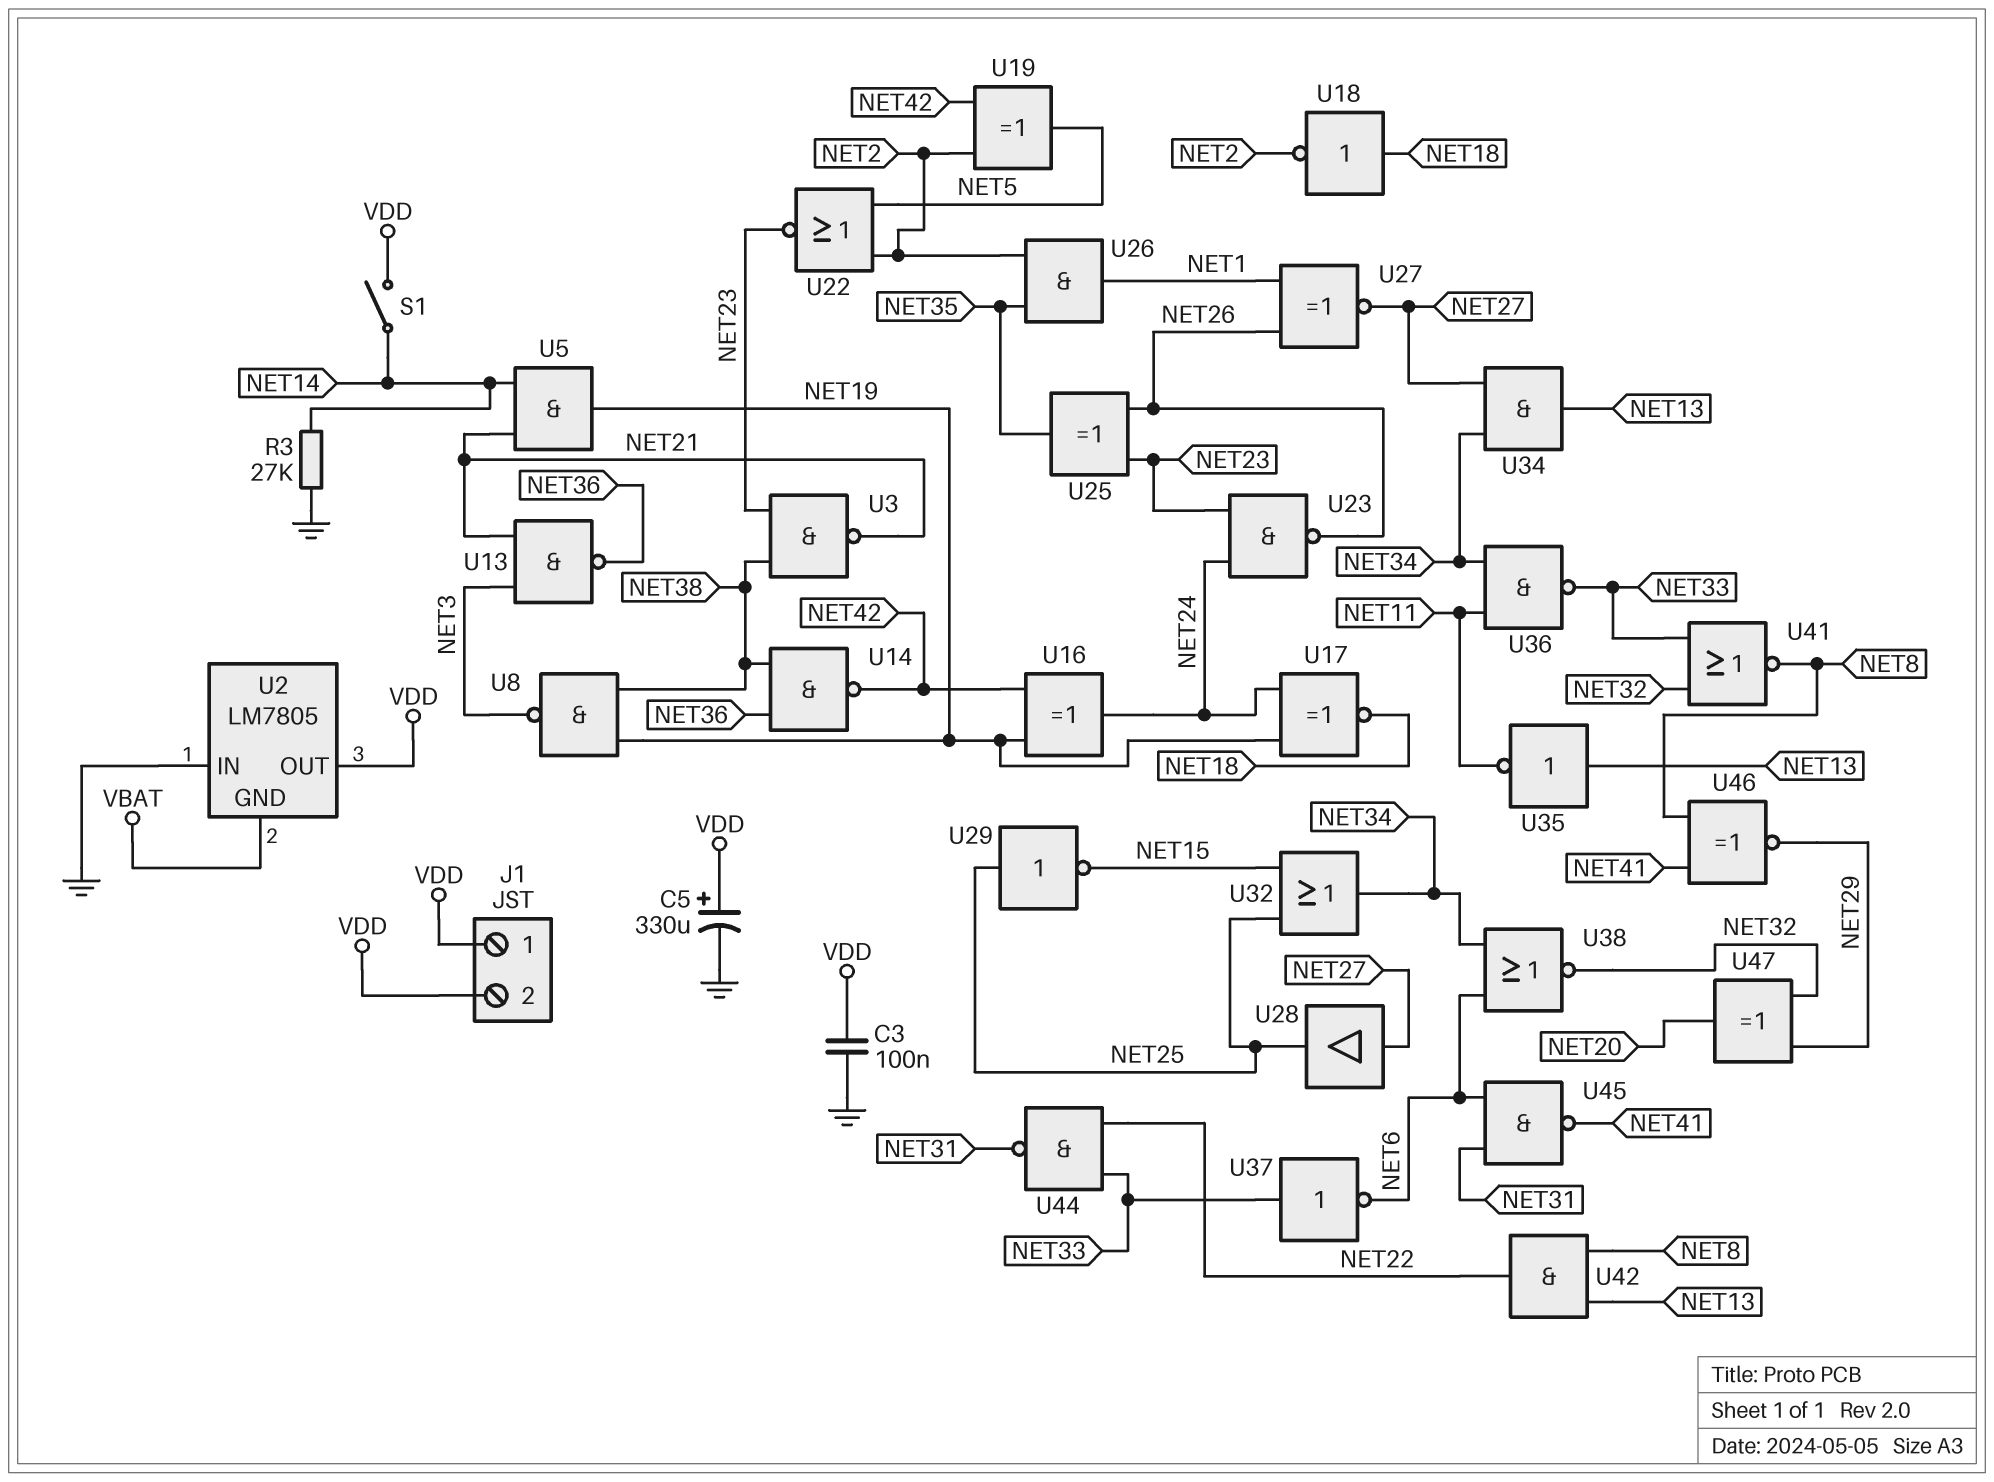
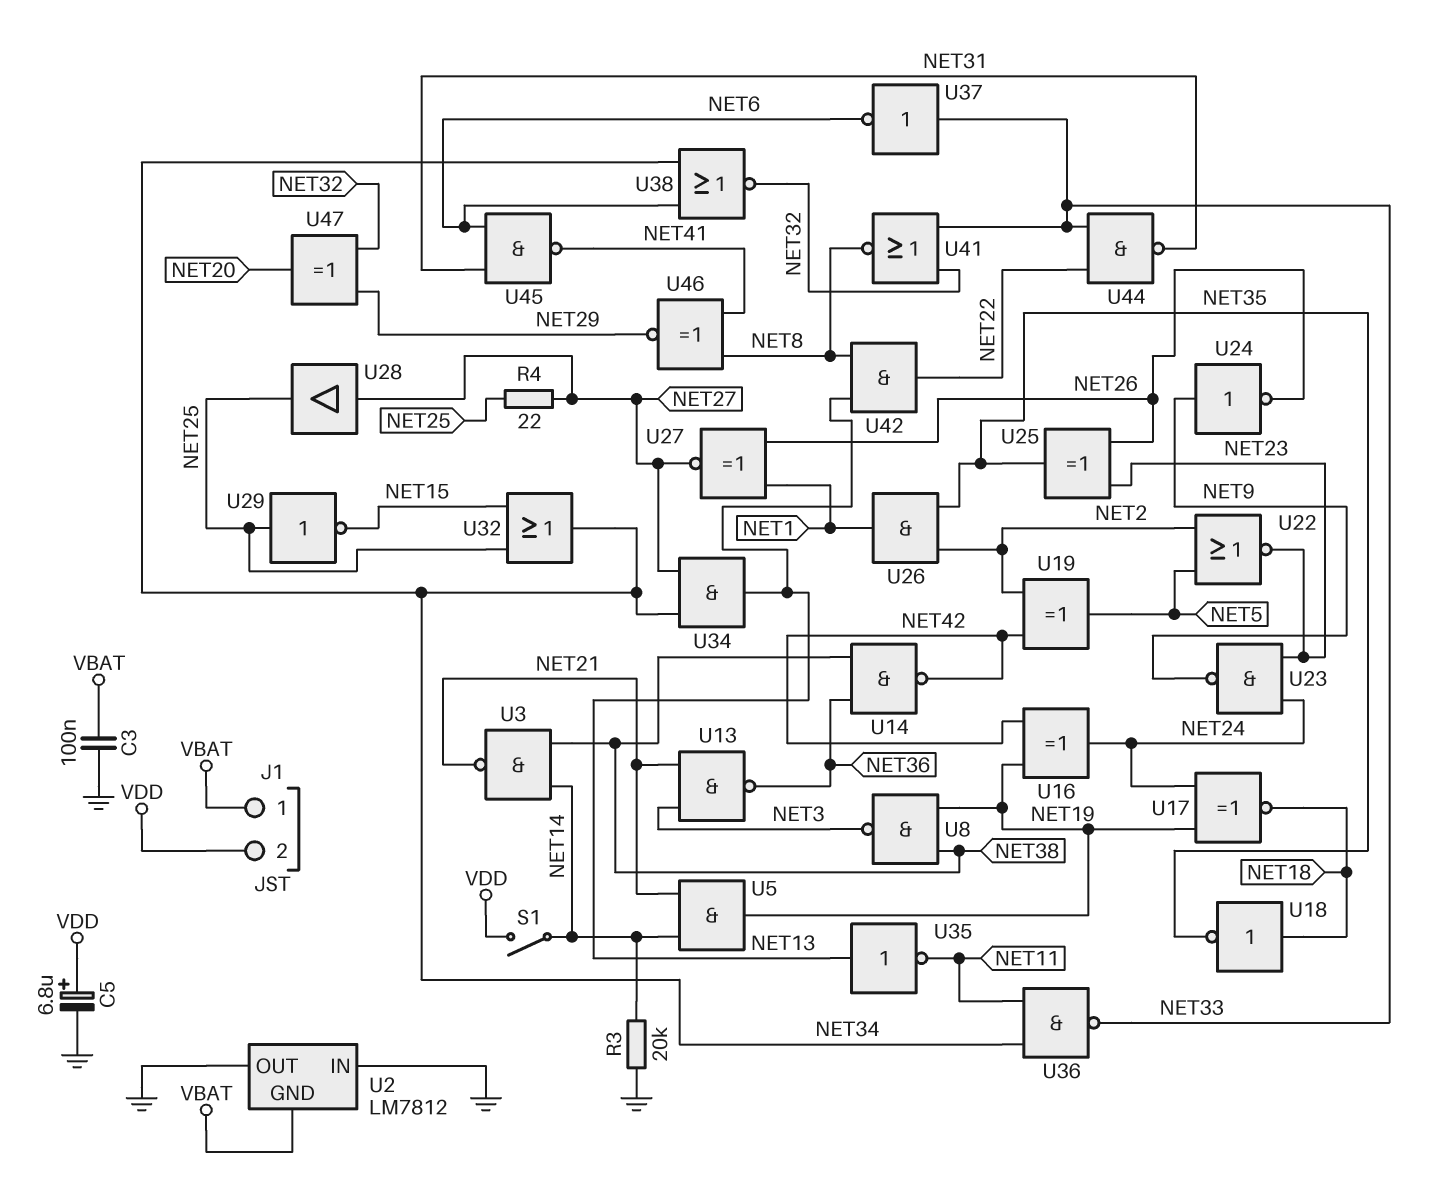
C3: 100nF (GND, VDD) -> 100nF (GND, VBAT)
C5: 330uF (plus VDD, minus GND) -> 6.8uF (plus VDD, minus GND)
J1 pin 1: VDD -> VBAT
R3: 27k (GND, NET14) -> 20k (GND, NET14)
R4: none -> 22 (NET25, NET27)
U2: LM7805 -> LM7812
U2 pin OUT: VDD -> GND
U3: NAND (in NET23, in NET38, out NET21) -> NAND (in NET14, in NET38, out NET21)
U18: NOT (in NET18, out NET2) -> NOT (in NET18, out NET35)
U23: NAND (in NET23, in NET24, out NET26) -> NAND (in NET23, in NET24, out NET9)
U24: none -> NOT (in NET9, out NET26)

